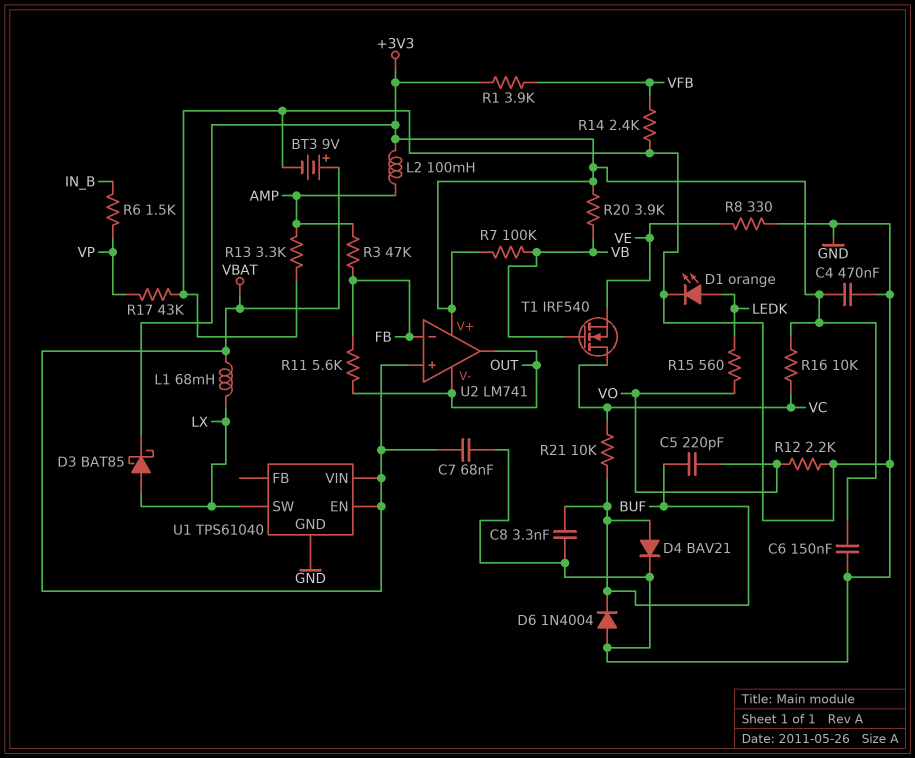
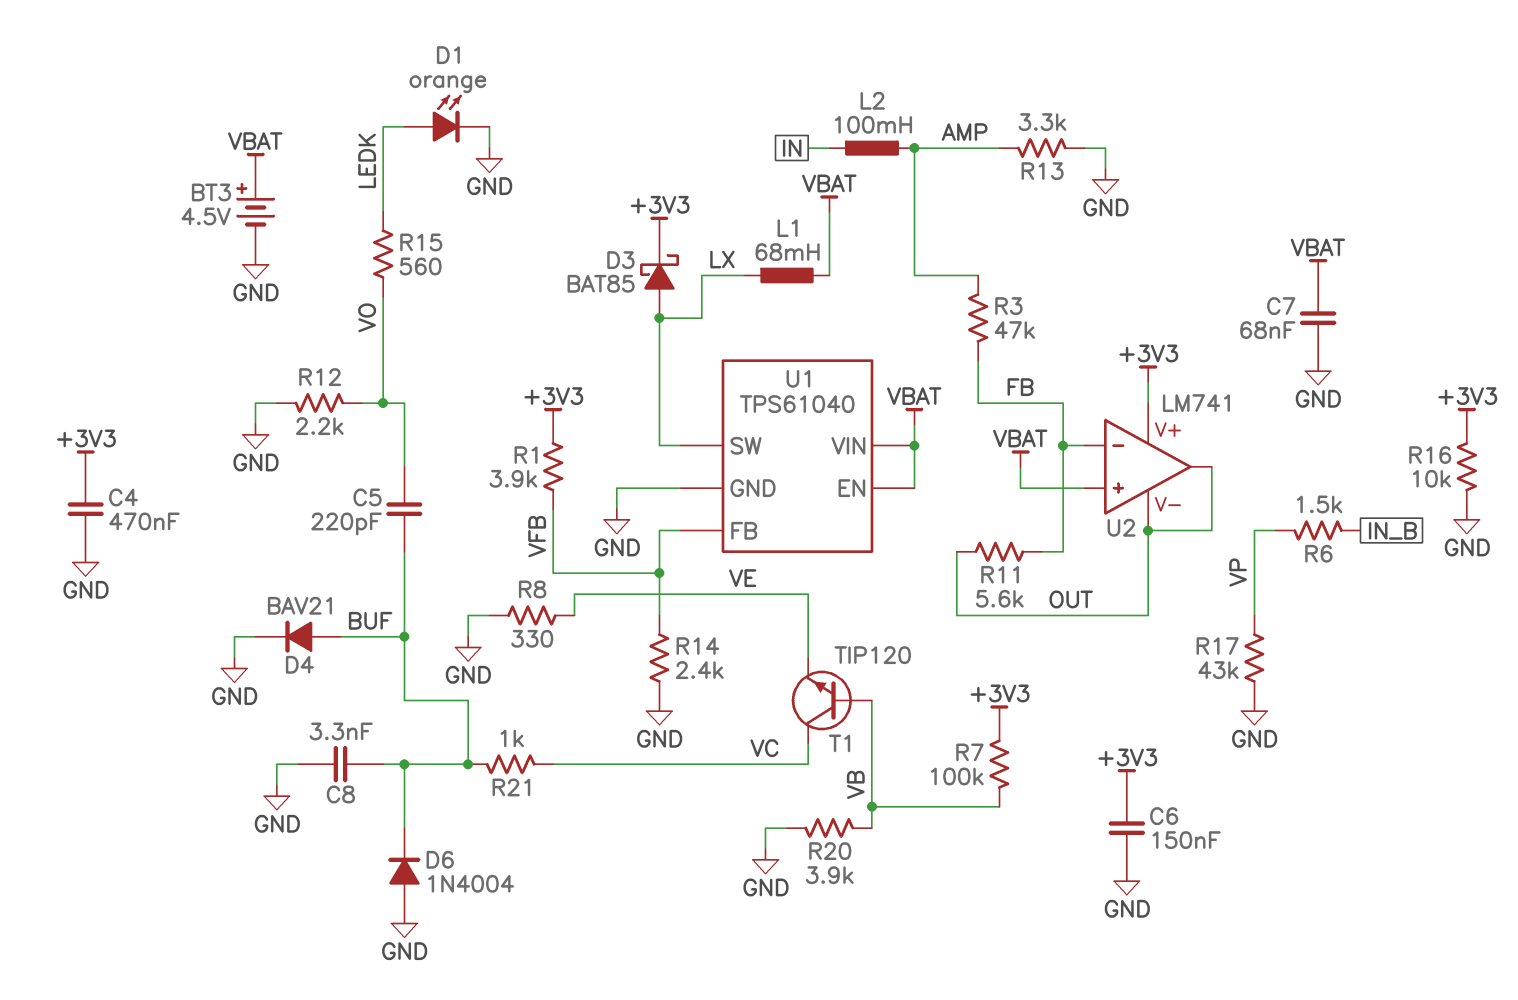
BT3: 9V (plus VBAT, minus GND) -> 4.5V (plus VBAT, minus GND)
L2: 100mH (+3V3, AMP) -> 100mH (AMP, IN)
R16: 10k (+3V3, VC) -> 10k (+3V3, GND)
R20: 3.9k (+3V3, VB) -> 3.9k (GND, VB)
R21: 10k (BUF, VC) -> 1k (BUF, VC)
T1: NMOS IRF540 (G VB, D VC, S VE) -> NPN TIP120 (B VB, C VC, E VE)
U1 pin FB: none -> VFB

